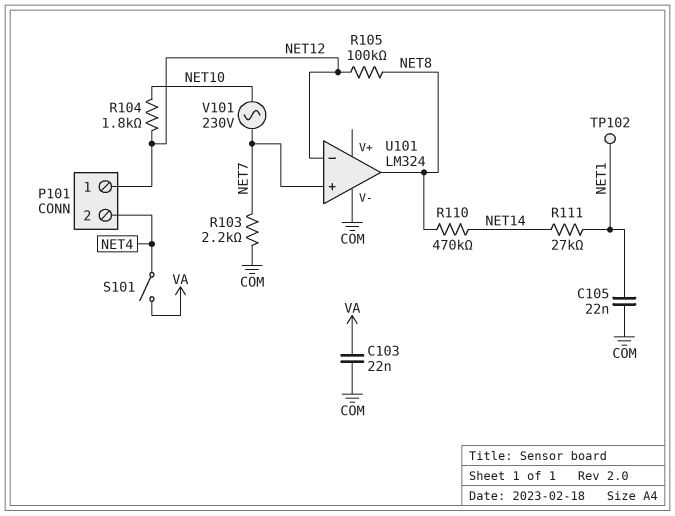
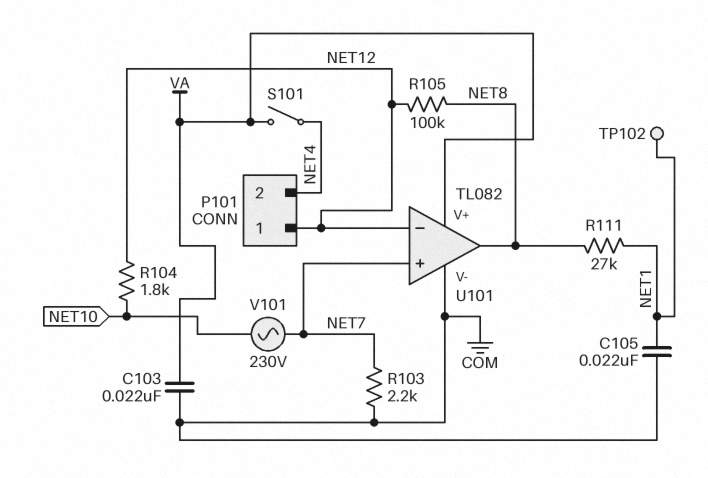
R110: 470k (NET8, NET14) -> none
R111: 27k (NET1, NET14) -> 27k (NET1, NET8)
U101: LM324 -> TL082
U101 pin V+: none -> VA

